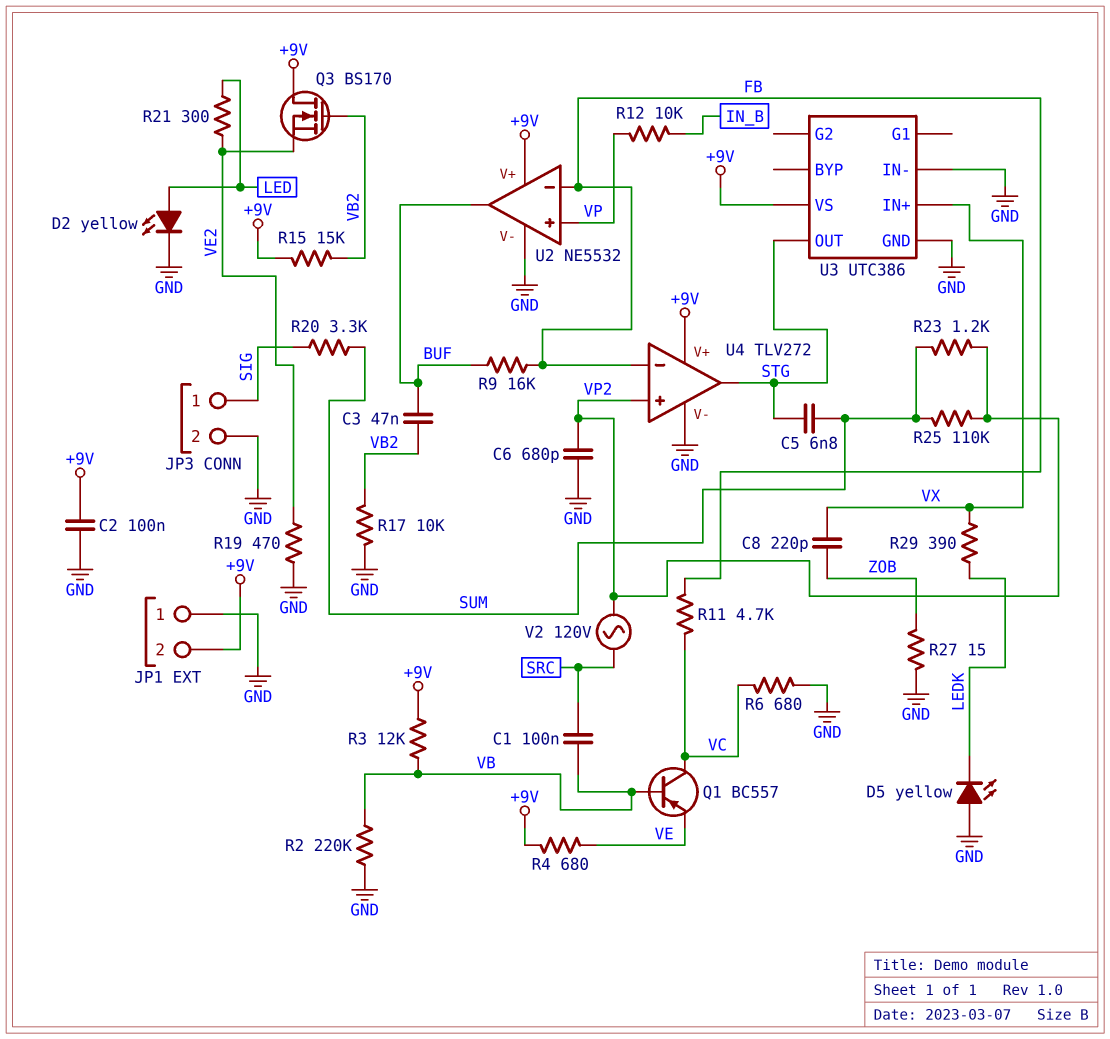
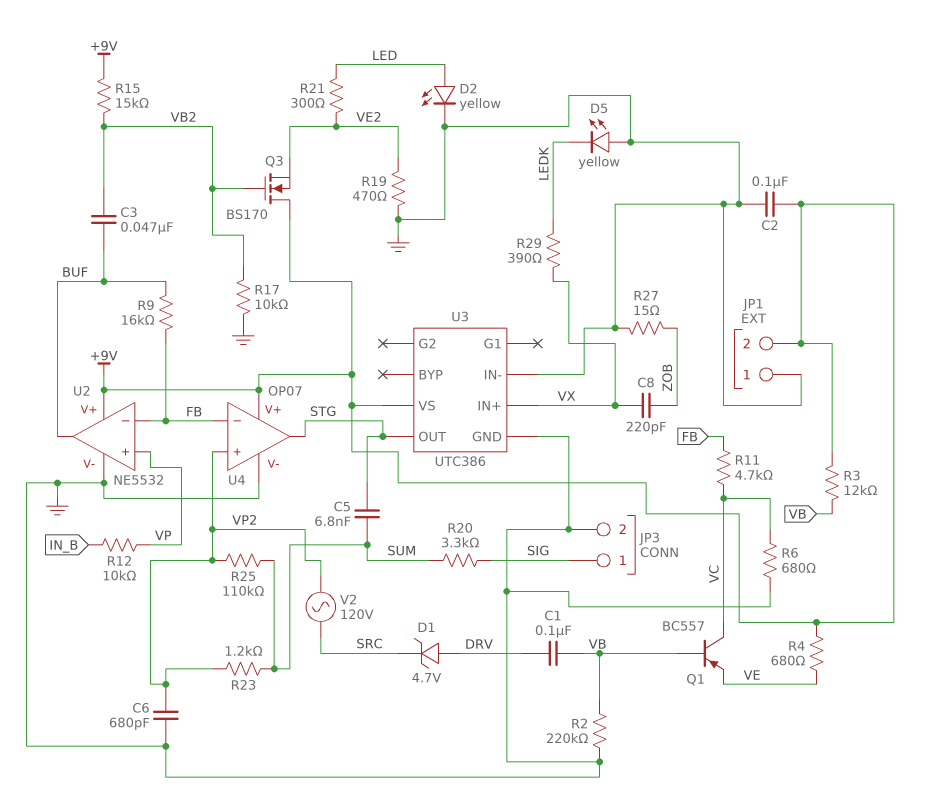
C1: 100nF (SRC, VB) -> 100nF (DRV, VB)
D1: none -> zener 4.7V (A DRV, K SRC)
U4: TLV272 -> OP07

